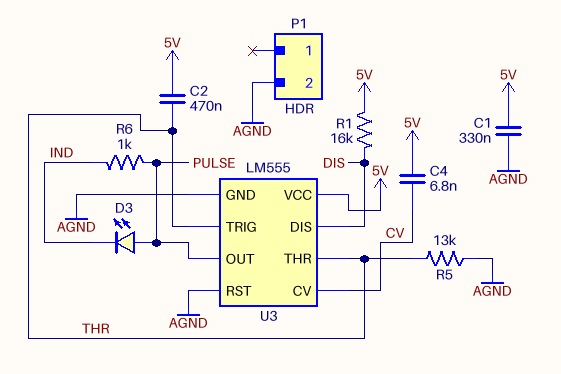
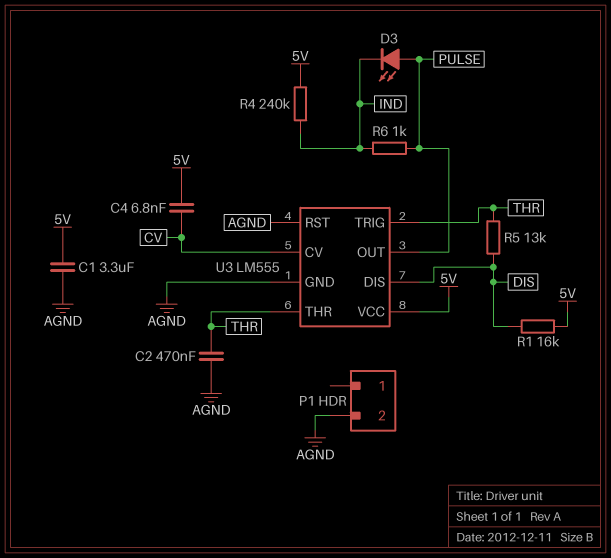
C1: 330nF (5V, AGND) -> 3.3uF (5V, AGND)
C2: 470nF (5V, THR) -> 470nF (AGND, THR)
R4: none -> 240k (5V, IND)
R5: 13k (AGND, THR) -> 13k (DIS, THR)

